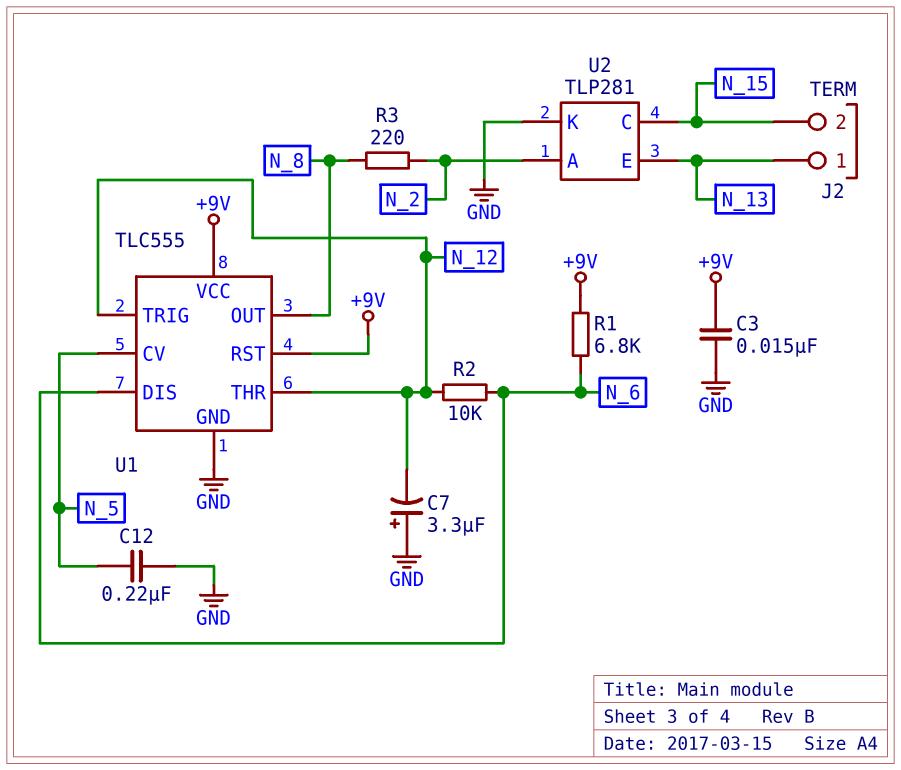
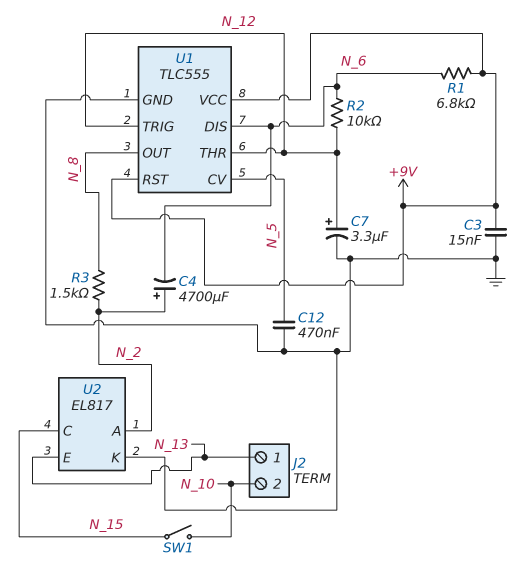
C4: none -> 4700uF (plus N_2, minus N_6)
C7: 3.3uF (plus GND, minus N_12) -> 3.3uF (plus N_12, minus GND)
C12: 220nF (GND, N_5) -> 470nF (GND, N_5)
J2 pin 2: N_15 -> N_10
R3: 220 (N_2, N_8) -> 1.5k (N_2, N_8)
SW1: none -> switch (N_10, N_15)
U2: TLP281 -> EL817

